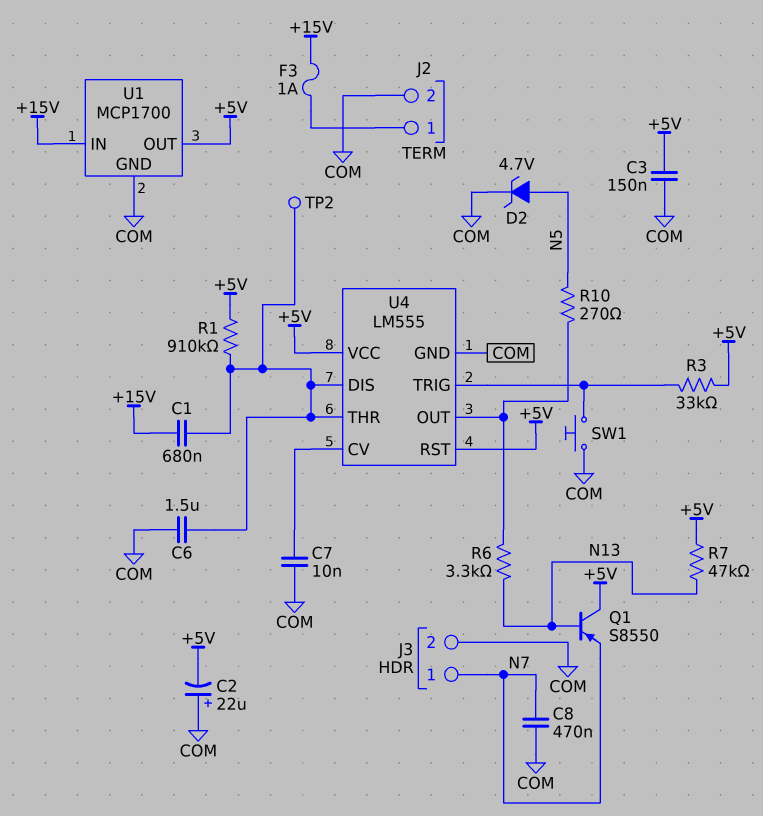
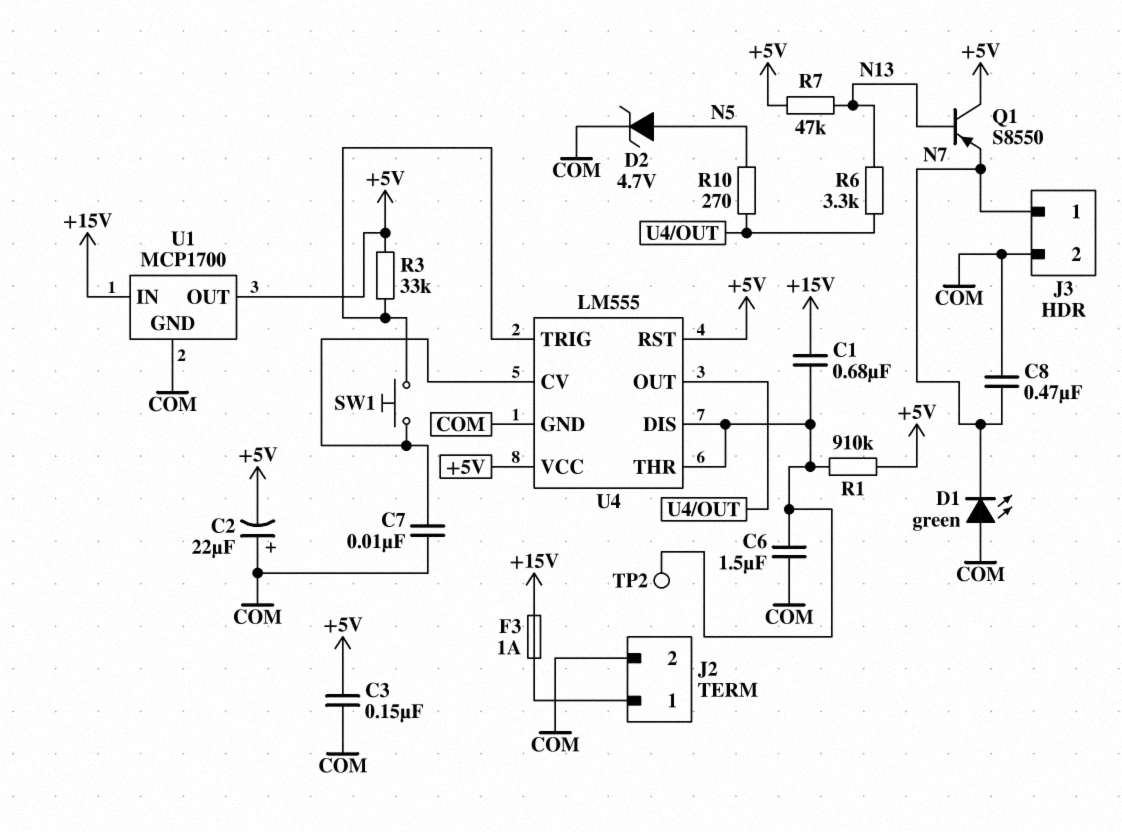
D1: none -> LED green (A COM, K N7)
SW1: button (COM, U4/TRIG) -> button (U4/CV, U4/TRIG)

